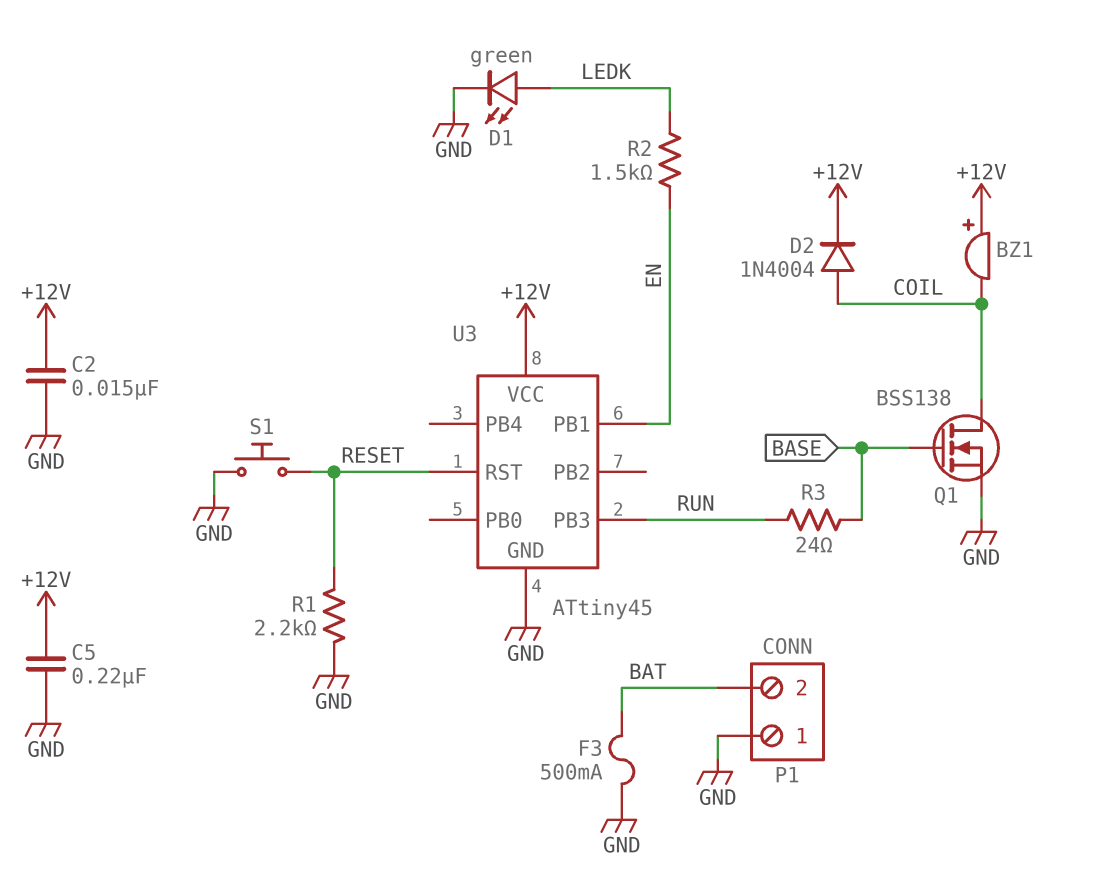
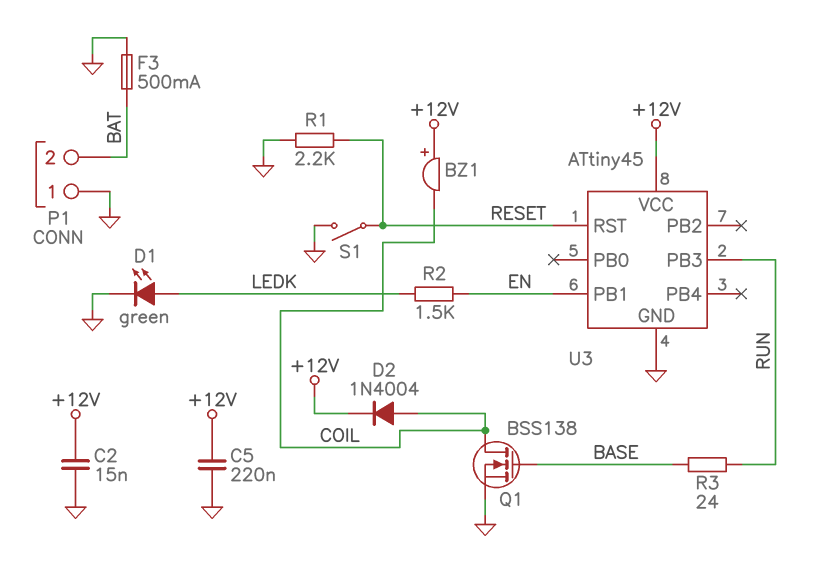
S1: button (GND, RESET) -> switch (GND, RESET)

